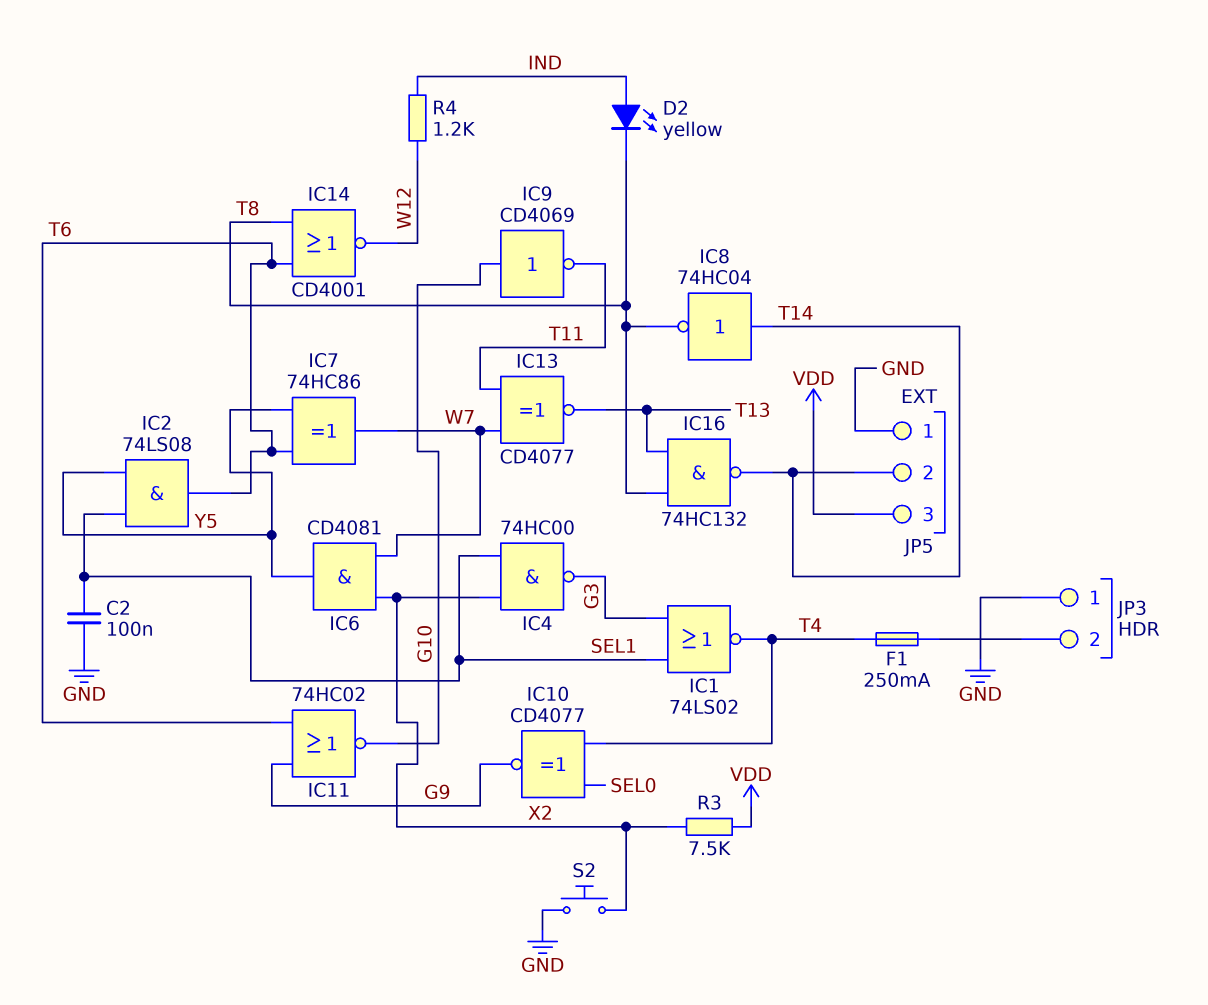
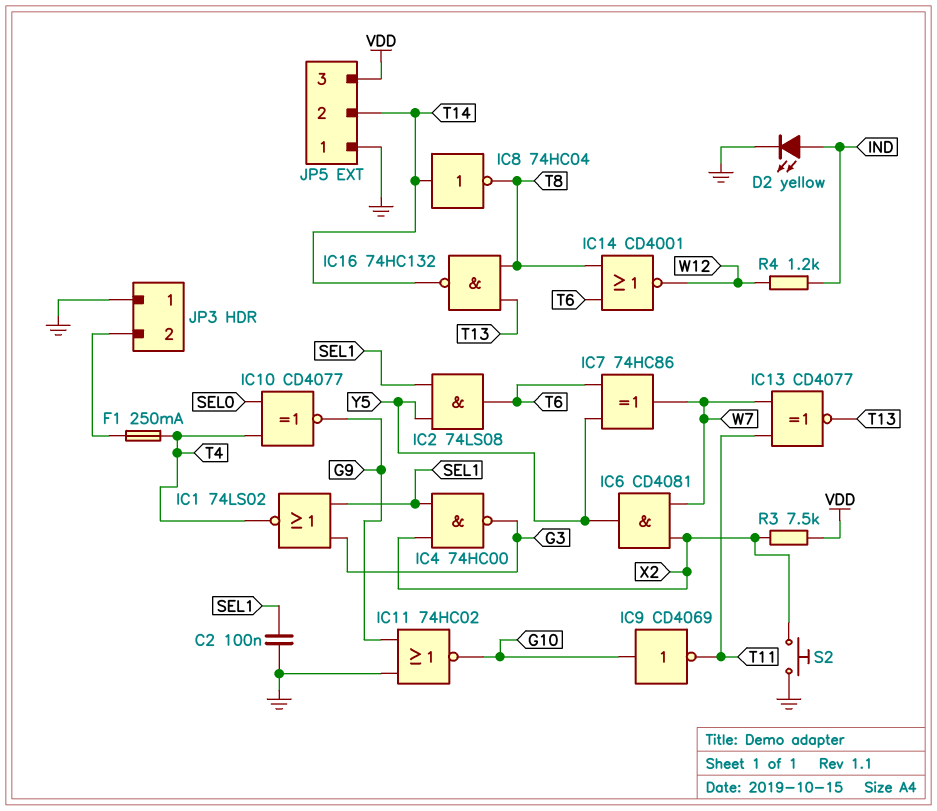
D2: LED yellow (A IND, K T8) -> LED yellow (A IND, K GND)
IC11: NOR 74HC02 (in G9, in T6, out G10) -> NOR 74HC02 (in G9, in GND, out G10)

